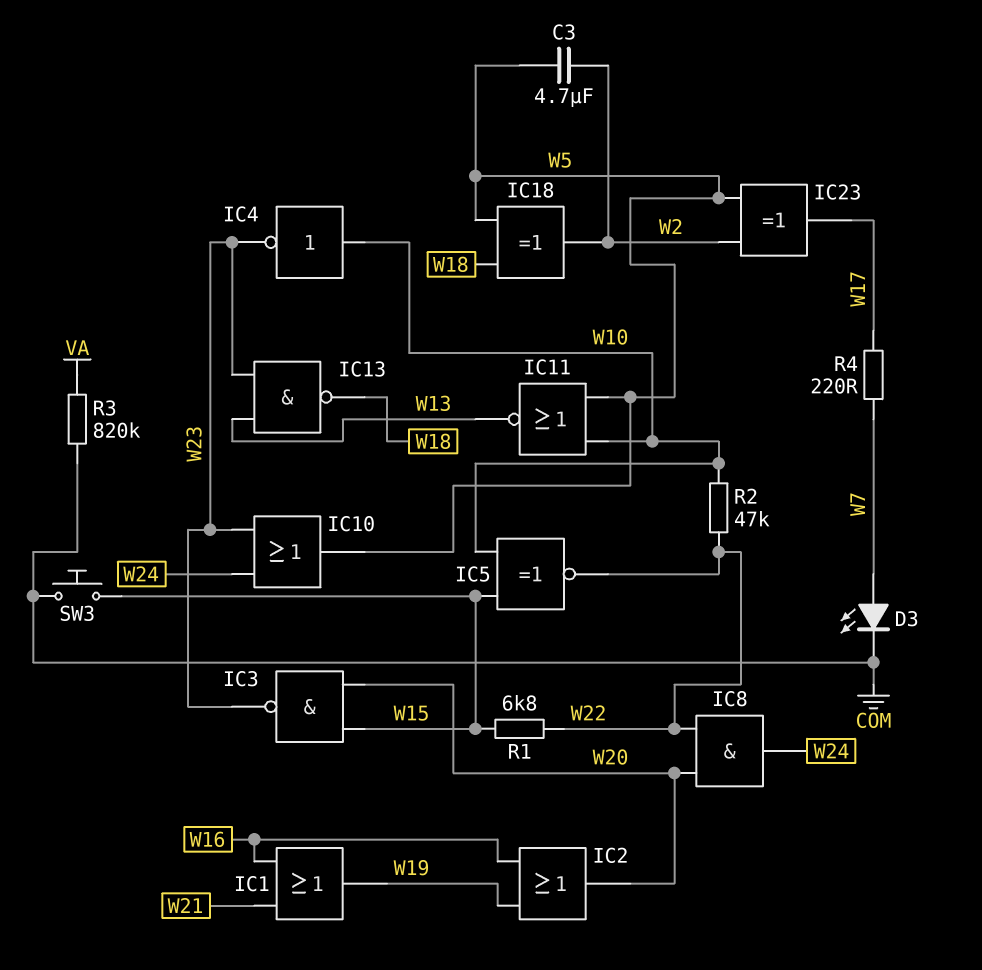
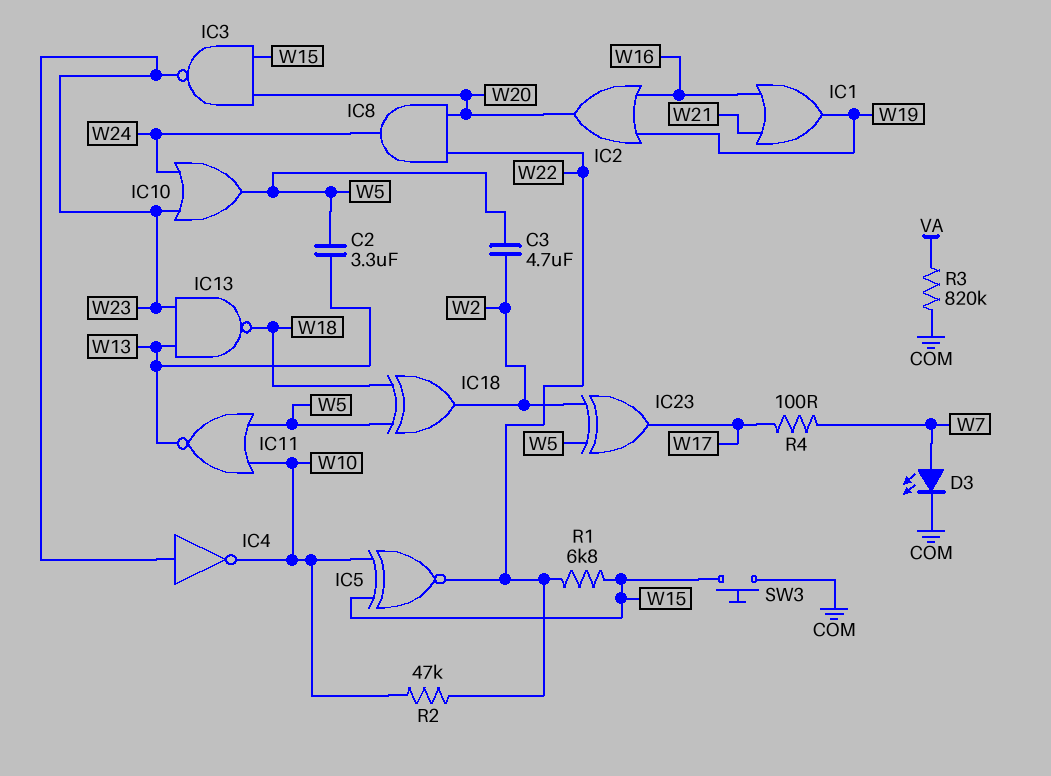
C2: none -> 3.3uF (W5, W13)
IC4: NOT (in W10, out W23) -> NOT (in W23, out W10)
R4: 220 (W7, W17) -> 100 (W7, W17)

